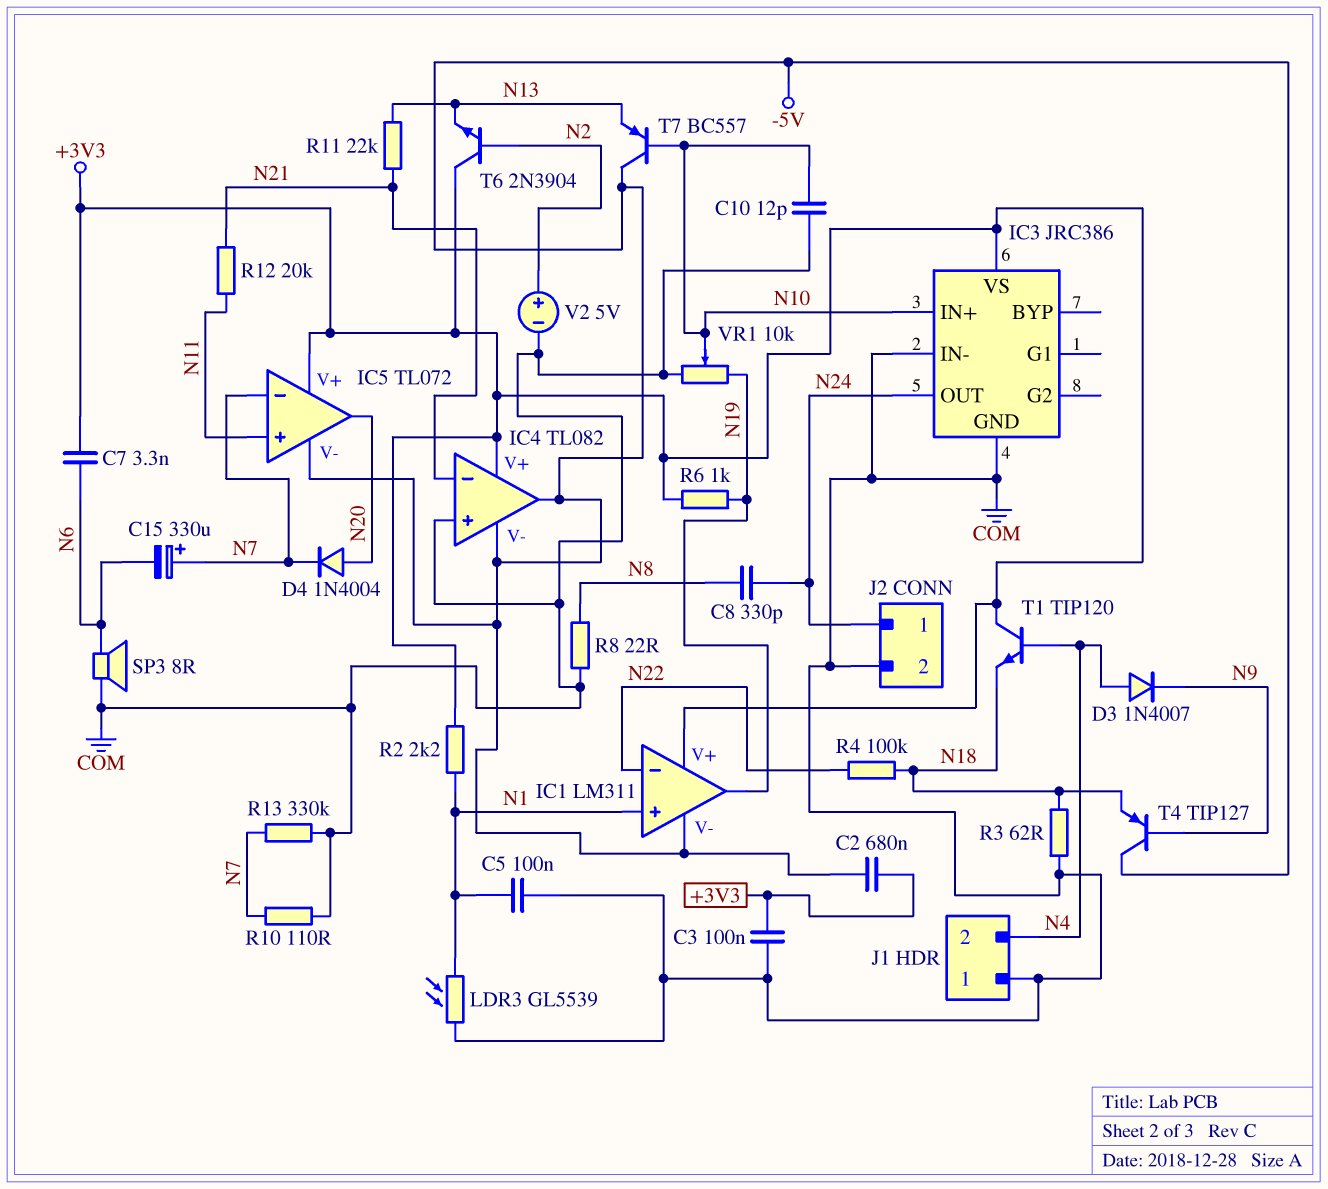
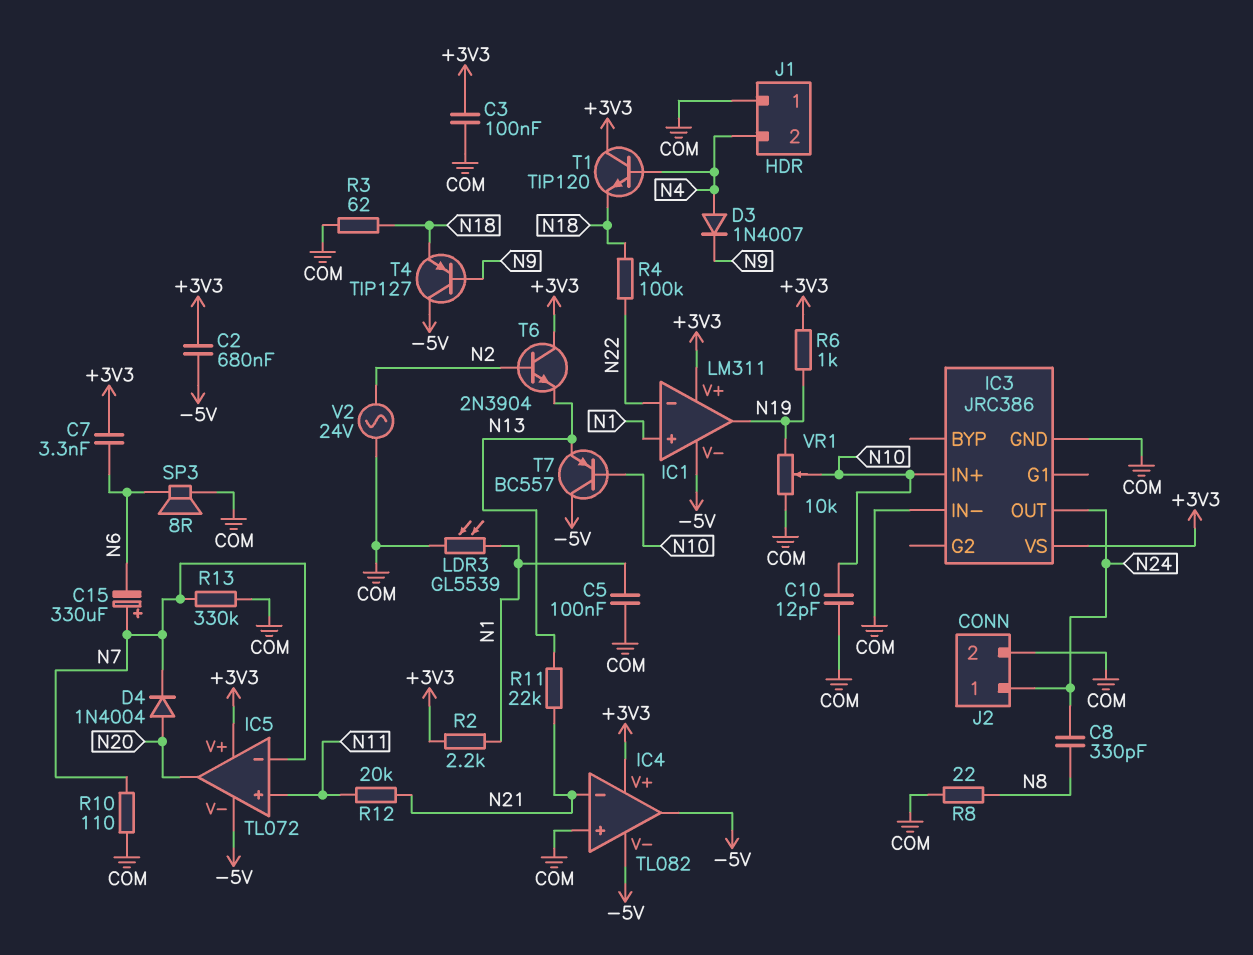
V2: 5V (plus N2, minus COM) -> AC 24V (COM, N2)

